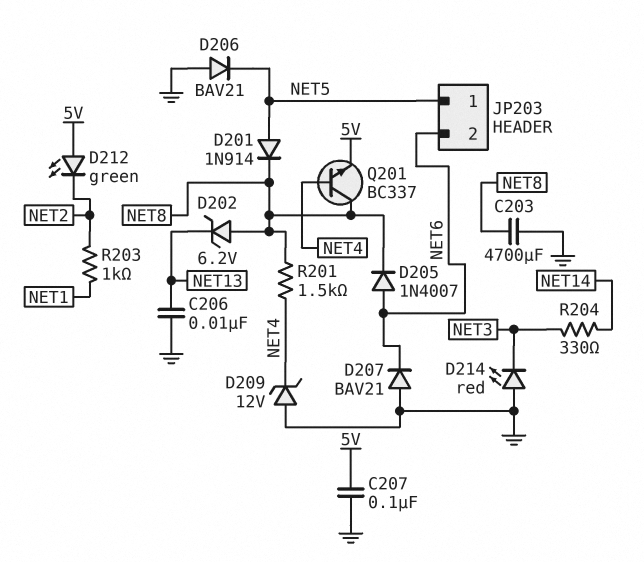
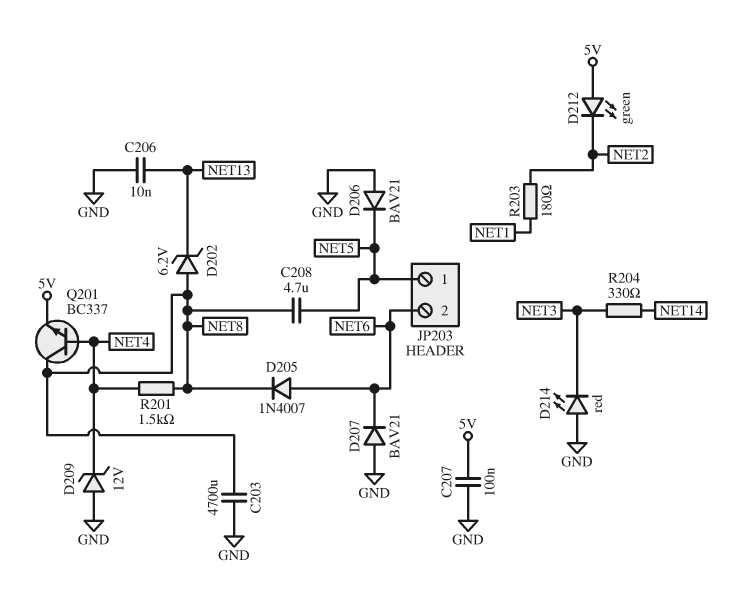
C208: none -> 4.7uF (NET5, NET8)
D201: diode 1N914 (A NET5, K NET8) -> none
R203: 1k (NET1, NET2) -> 180 (NET1, NET2)

